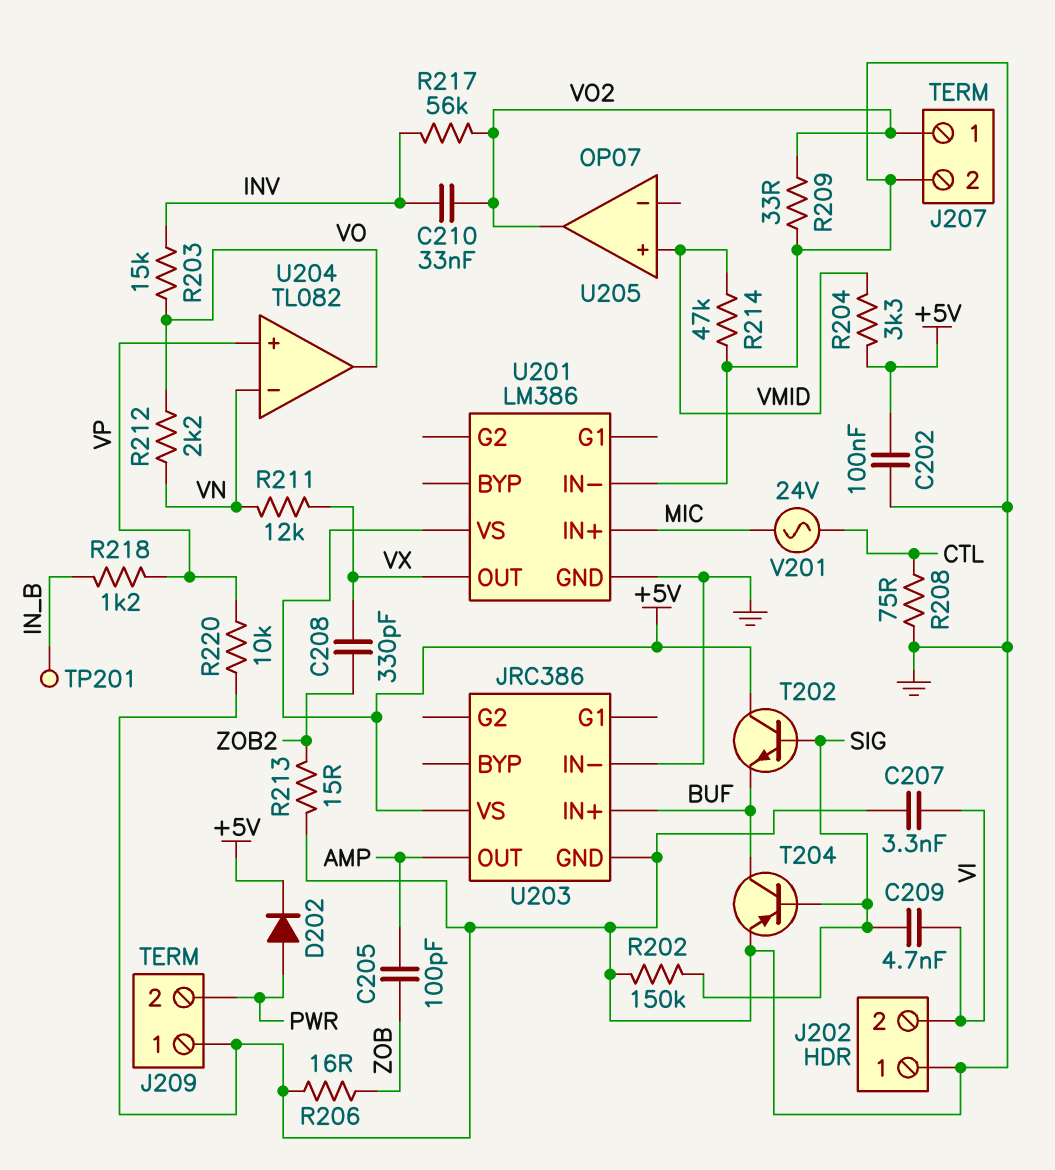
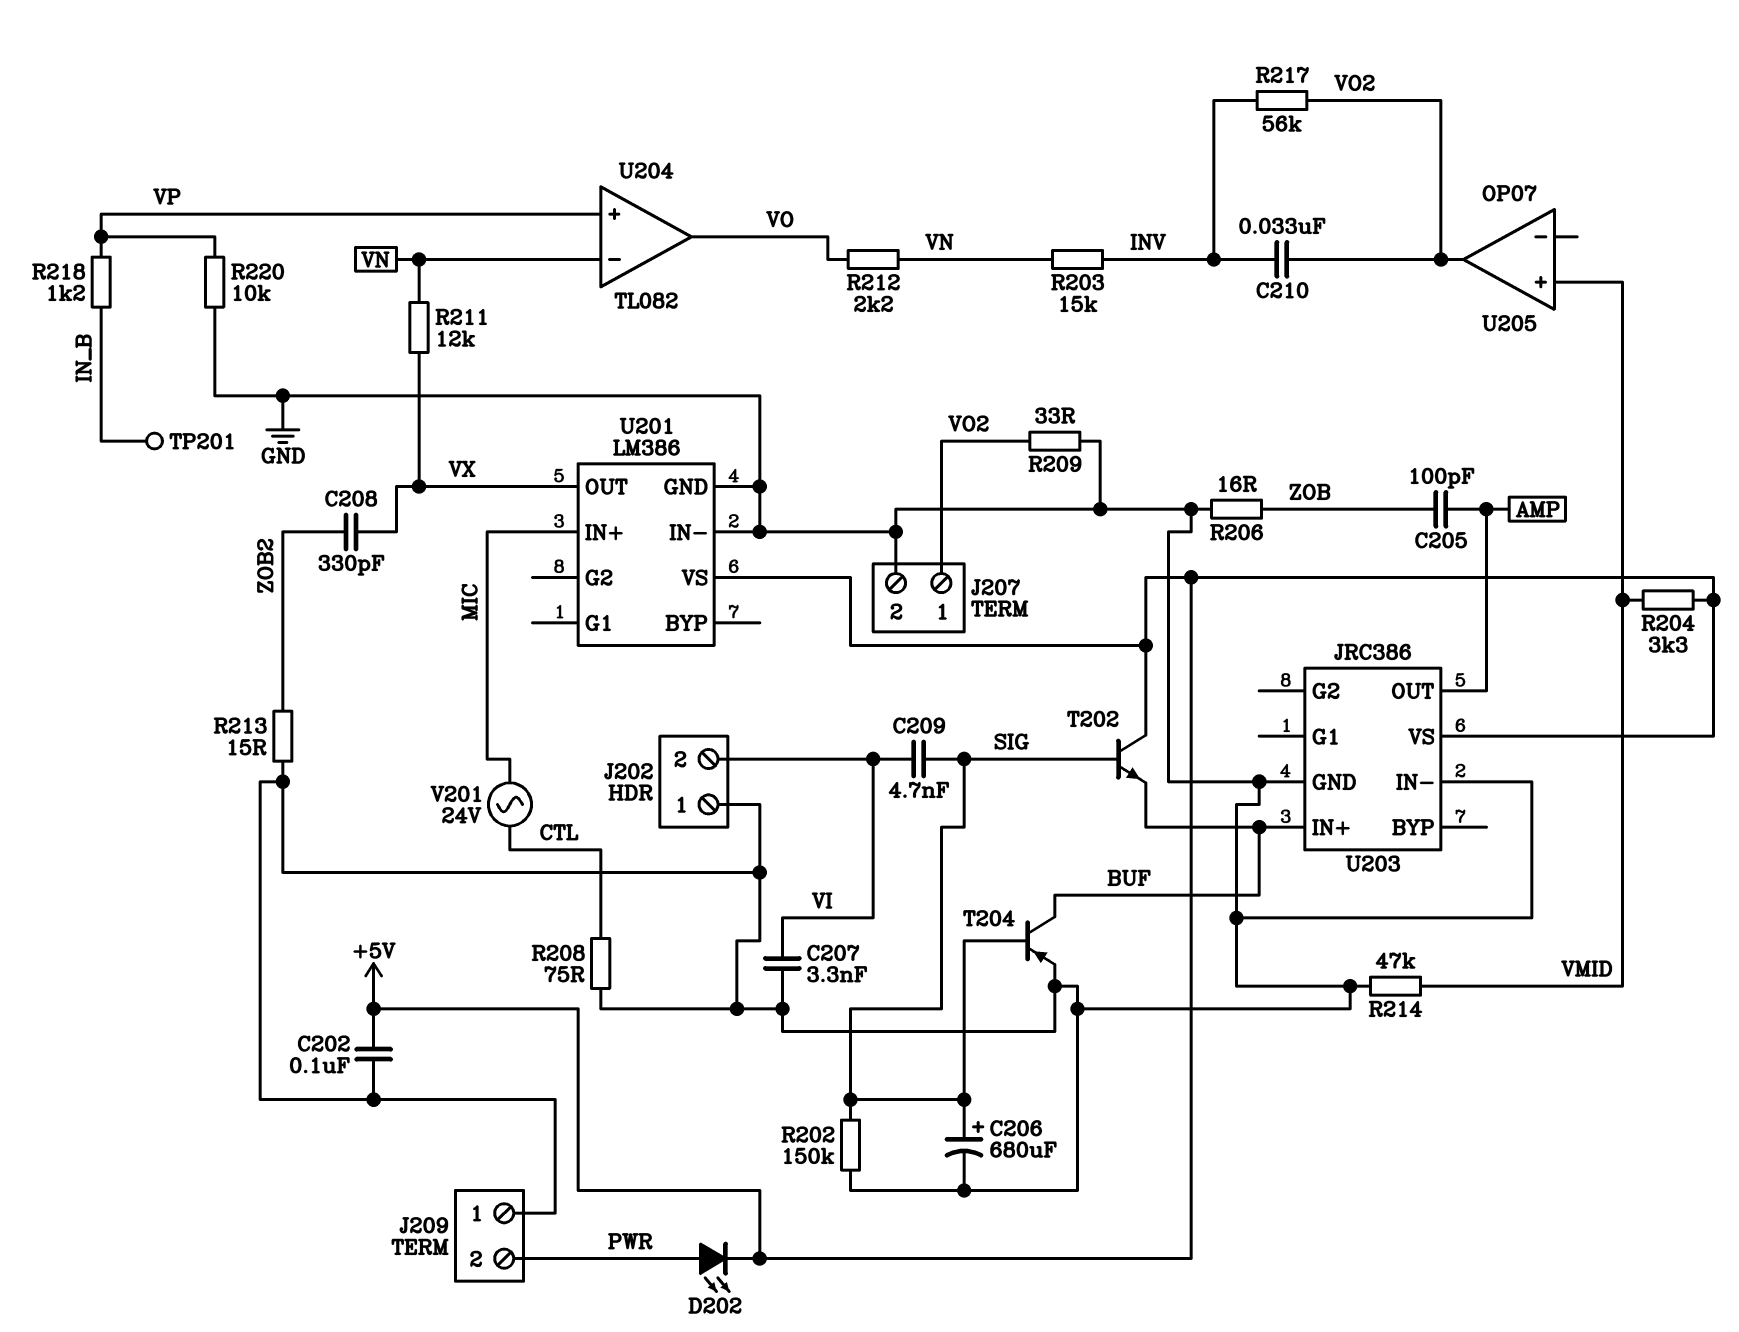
C206: none -> 680uF (plus SIG, minus GND)
D202: diode (A PWR, K +5V) -> LED (A PWR, K +5V)
R203: 15k (INV, VO) -> 15k (INV, VN)

